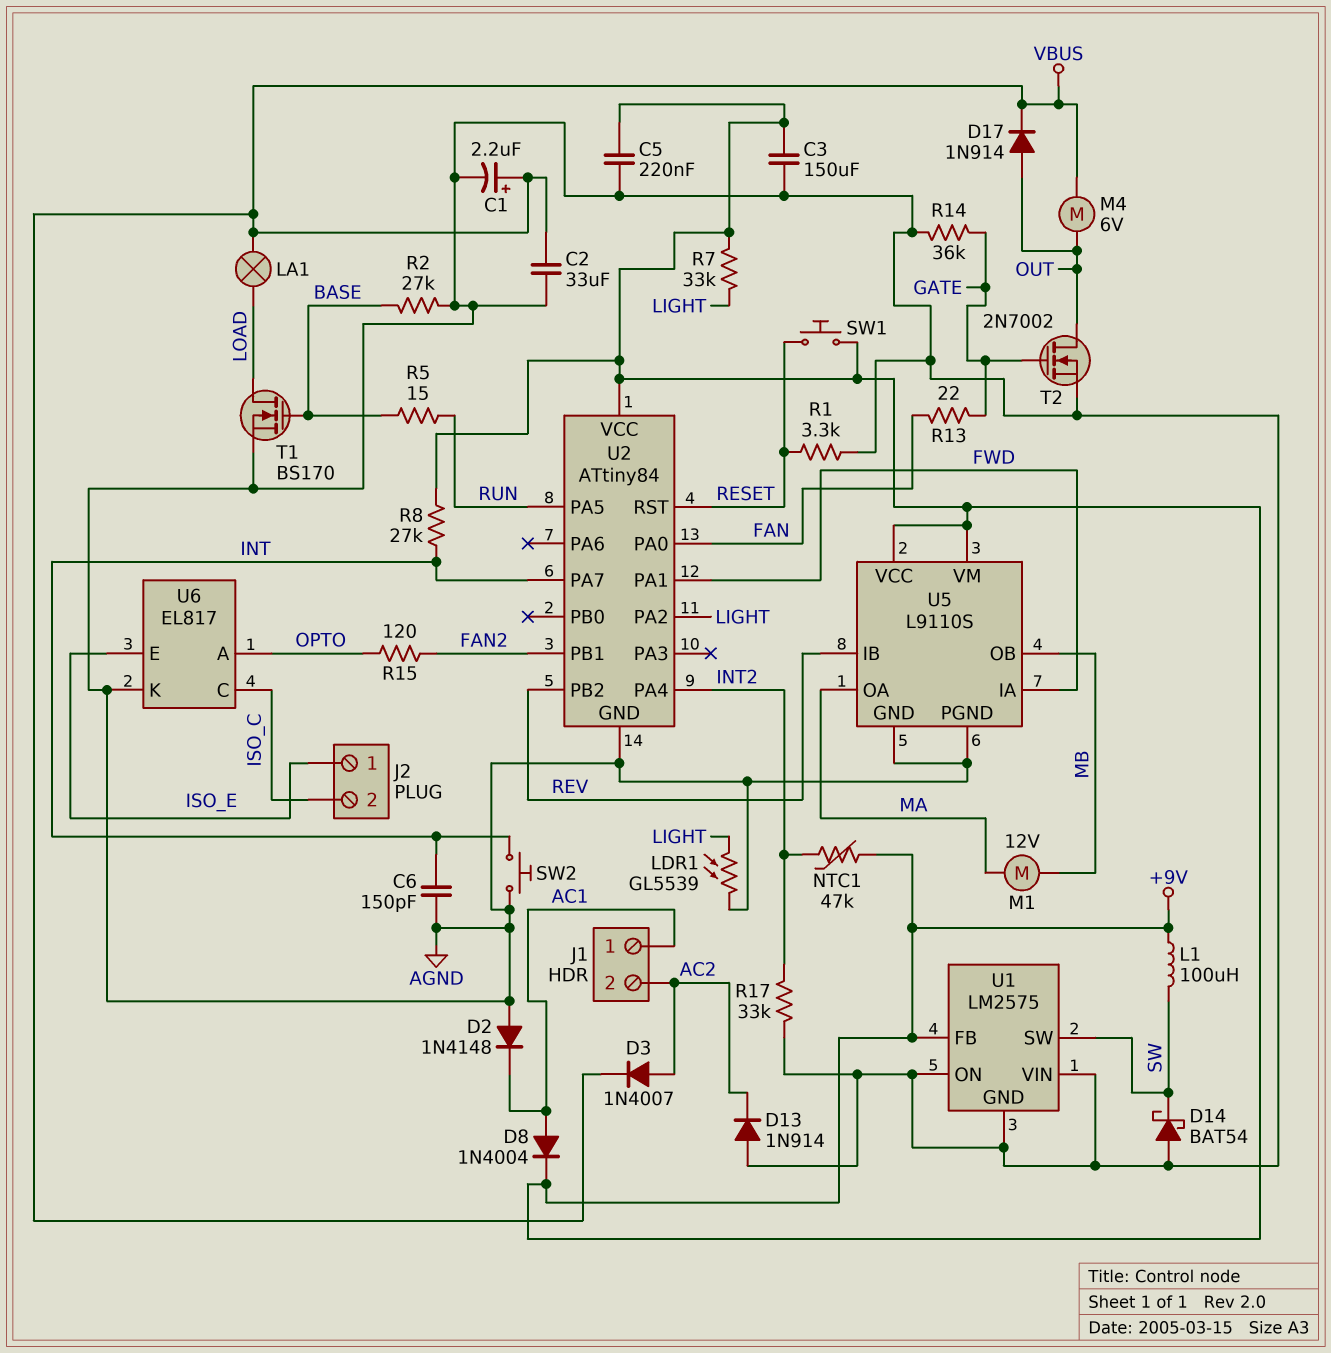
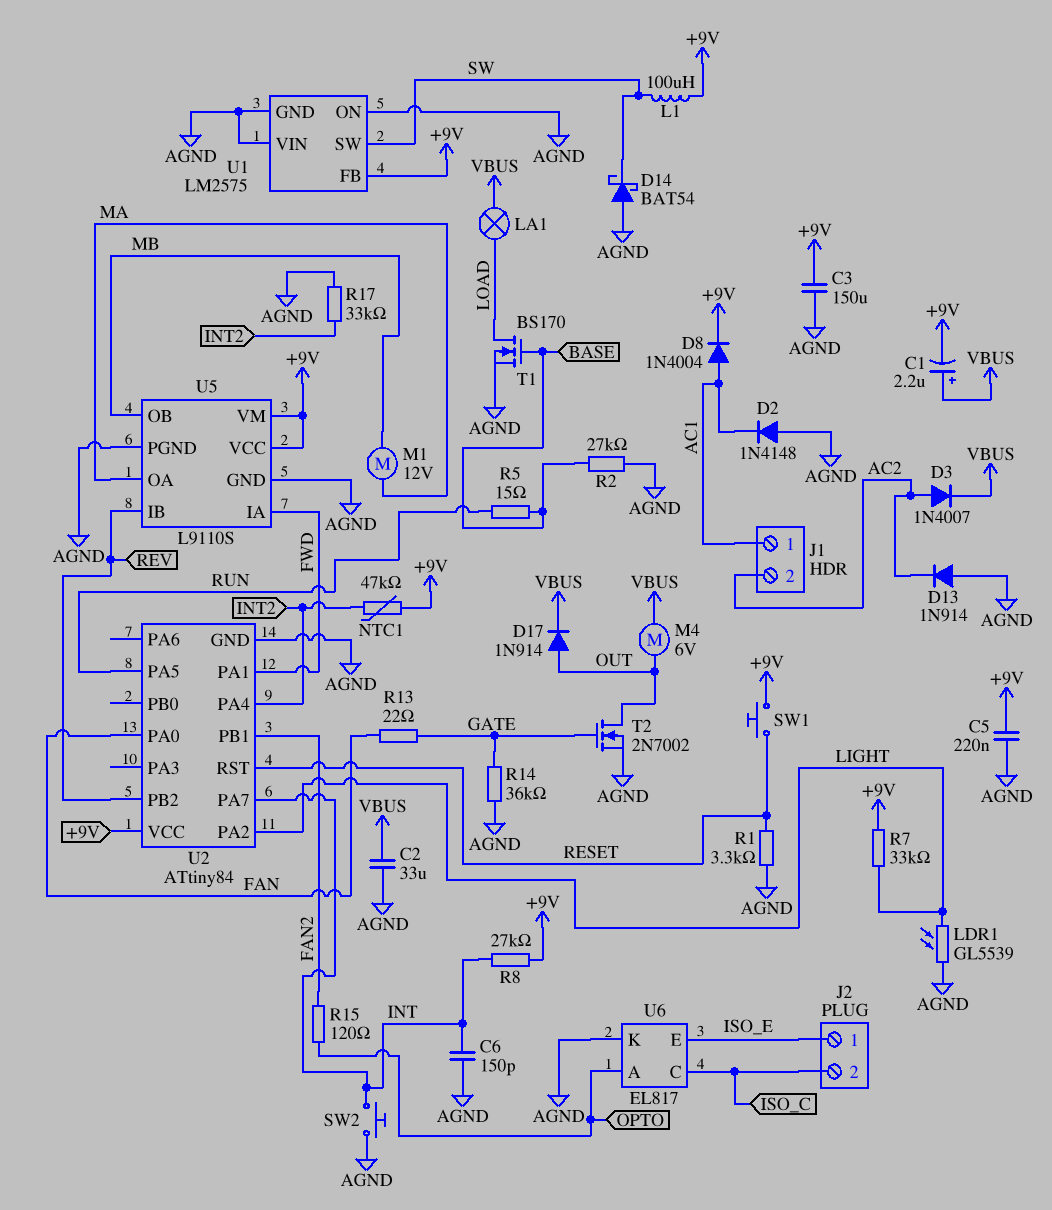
C1: 2.2uF (plus VBUS, minus AGND) -> 2.2uF (plus VBUS, minus +9V)

